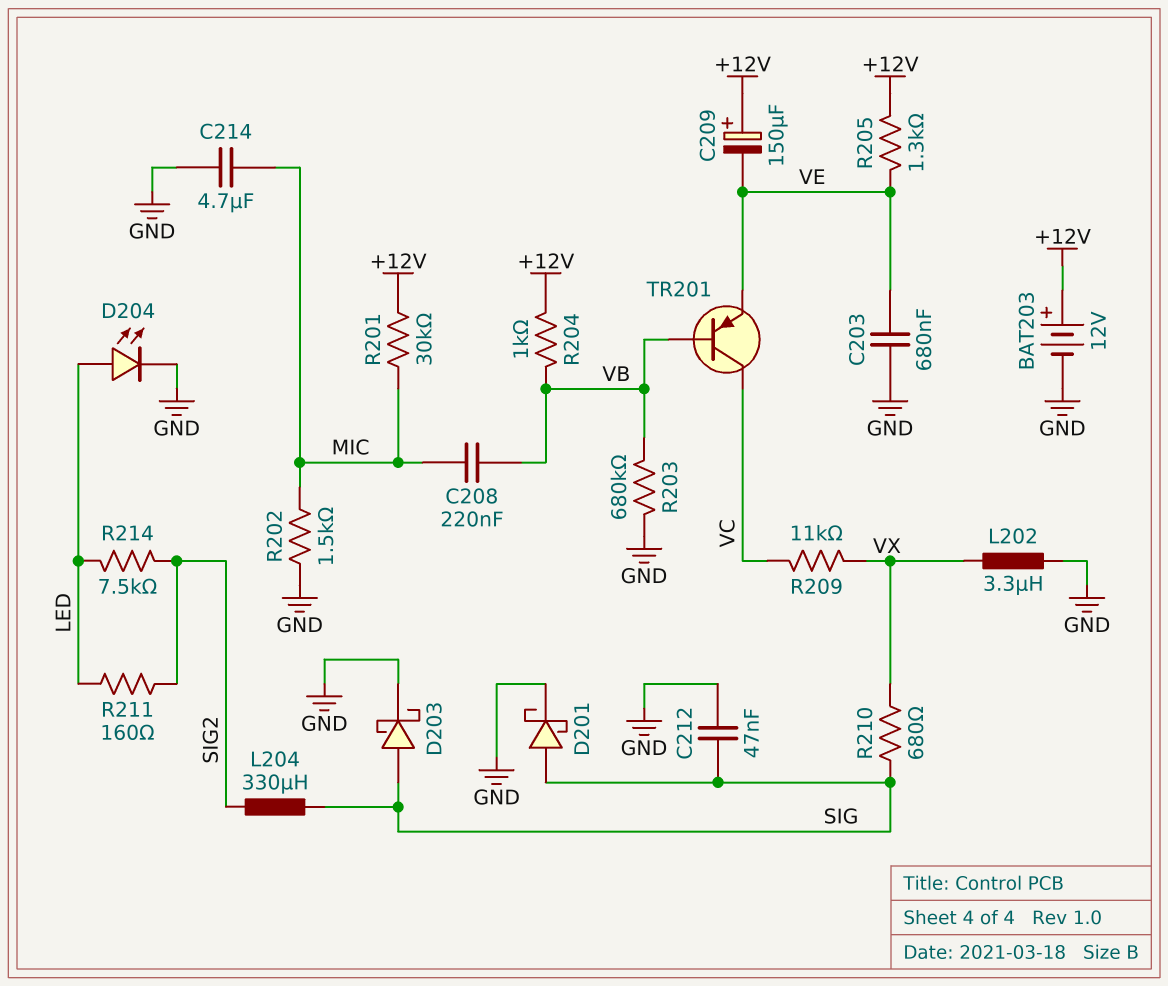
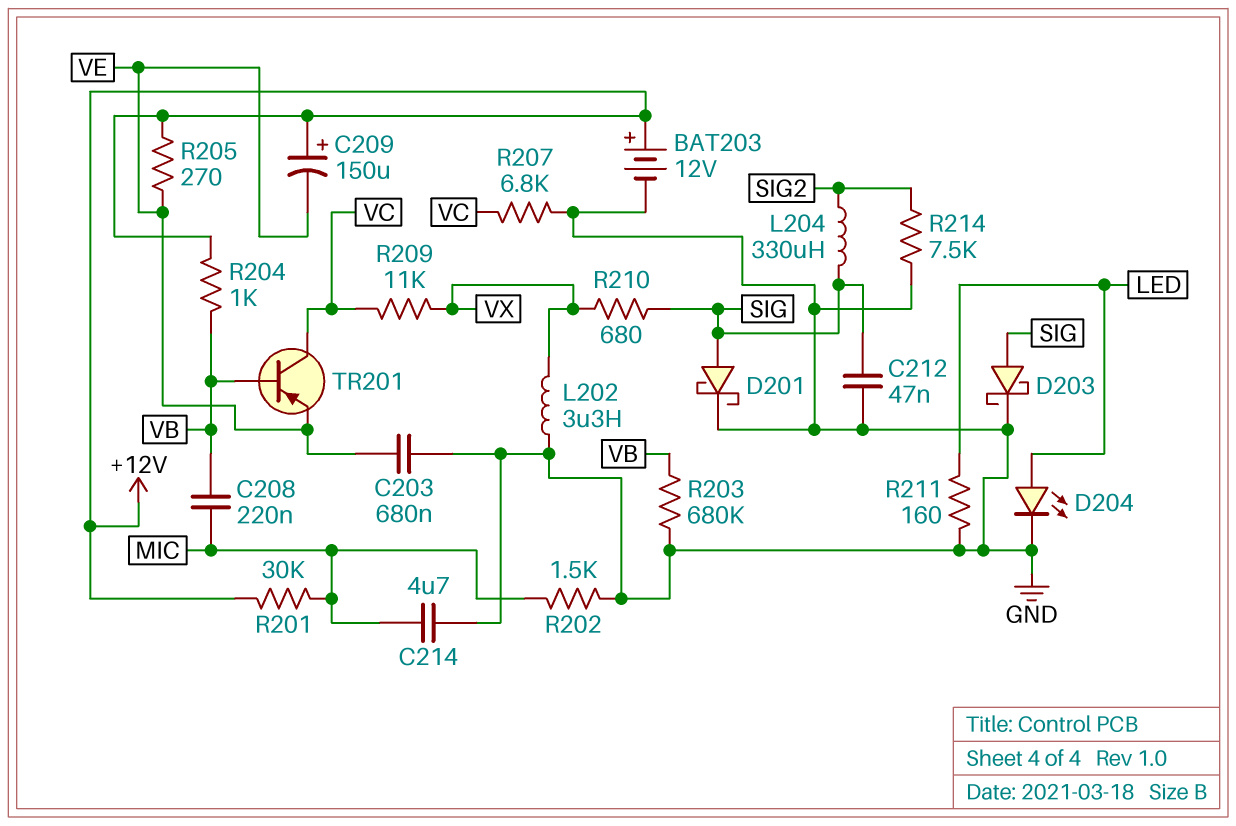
R205: 1.3k (+12V, VE) -> 270 (+12V, VE)
R207: none -> 6.8k (GND, VC)
R211: 160 (LED, SIG2) -> 160 (GND, LED)
R214: 7.5k (LED, SIG2) -> 7.5k (GND, SIG2)

